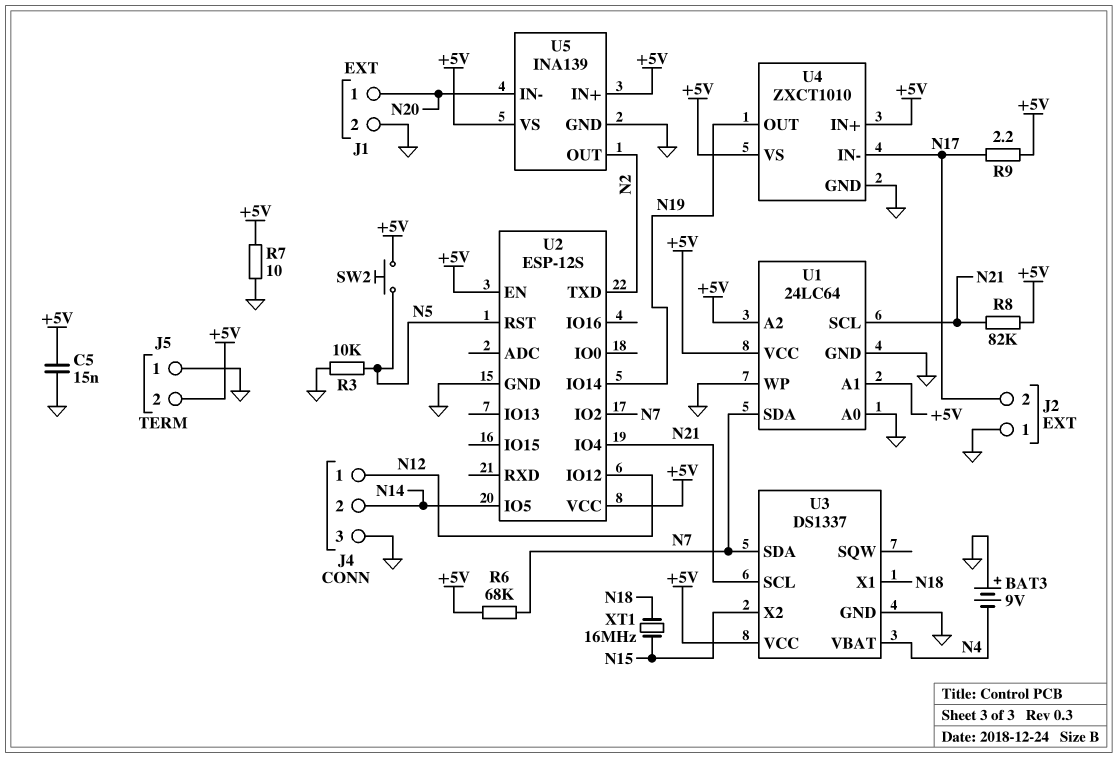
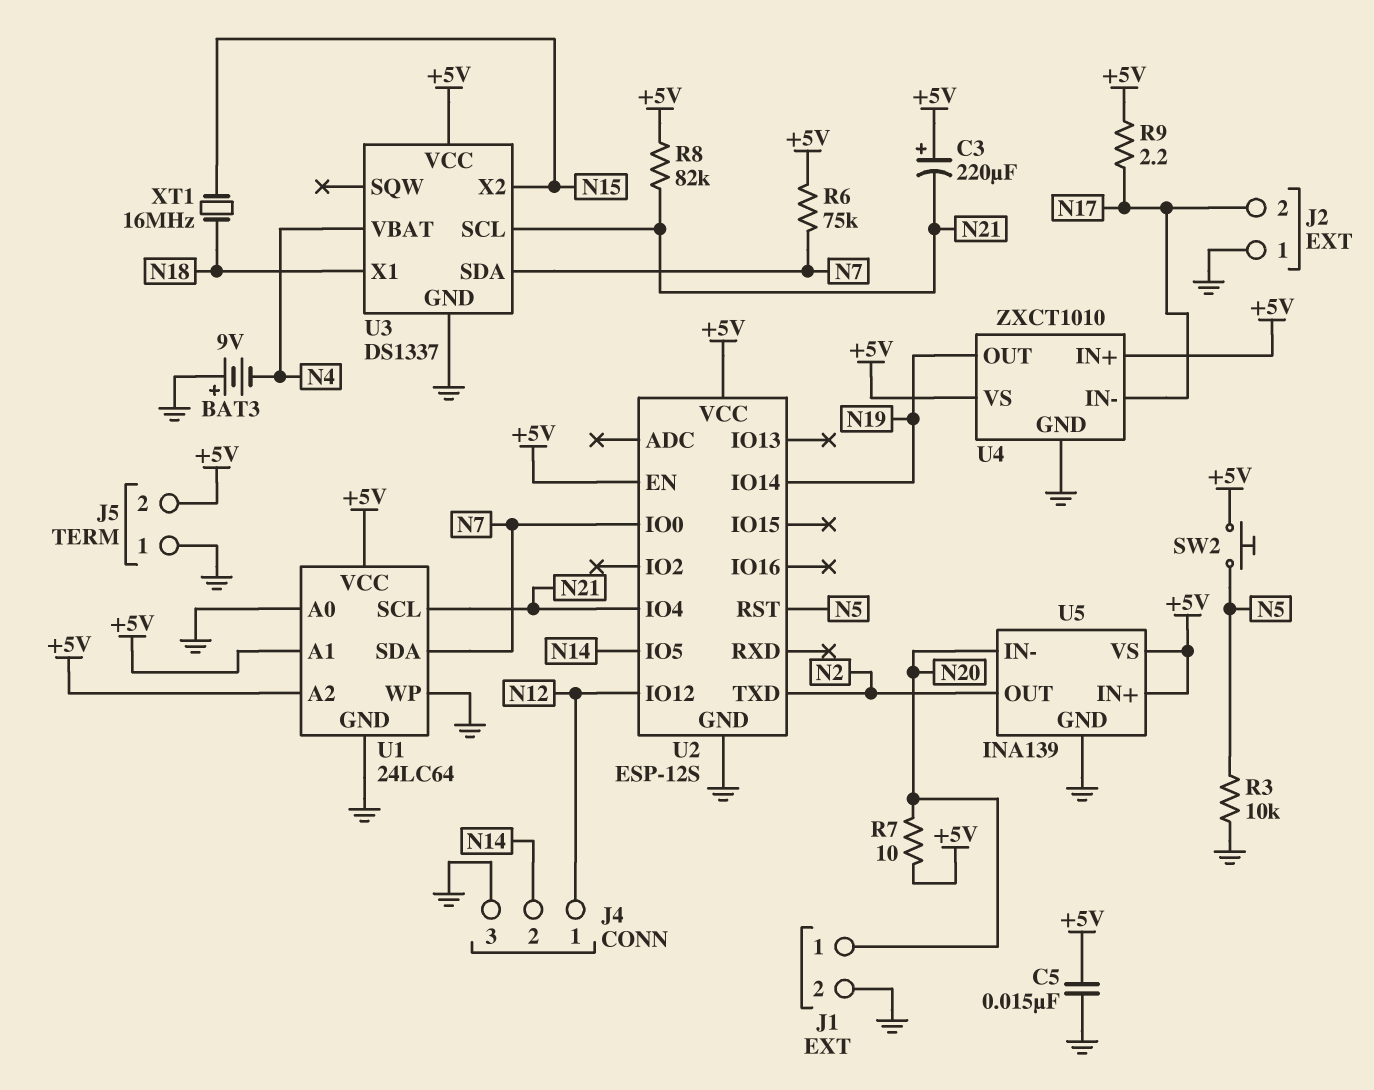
C3: none -> 220uF (plus +5V, minus N21)
R6: 68k (+5V, N7) -> 75k (+5V, N7)
R7: 10 (+5V, GND) -> 10 (+5V, N20)
U2 pin IO0: none -> N7
U2 pin IO2: N7 -> none

